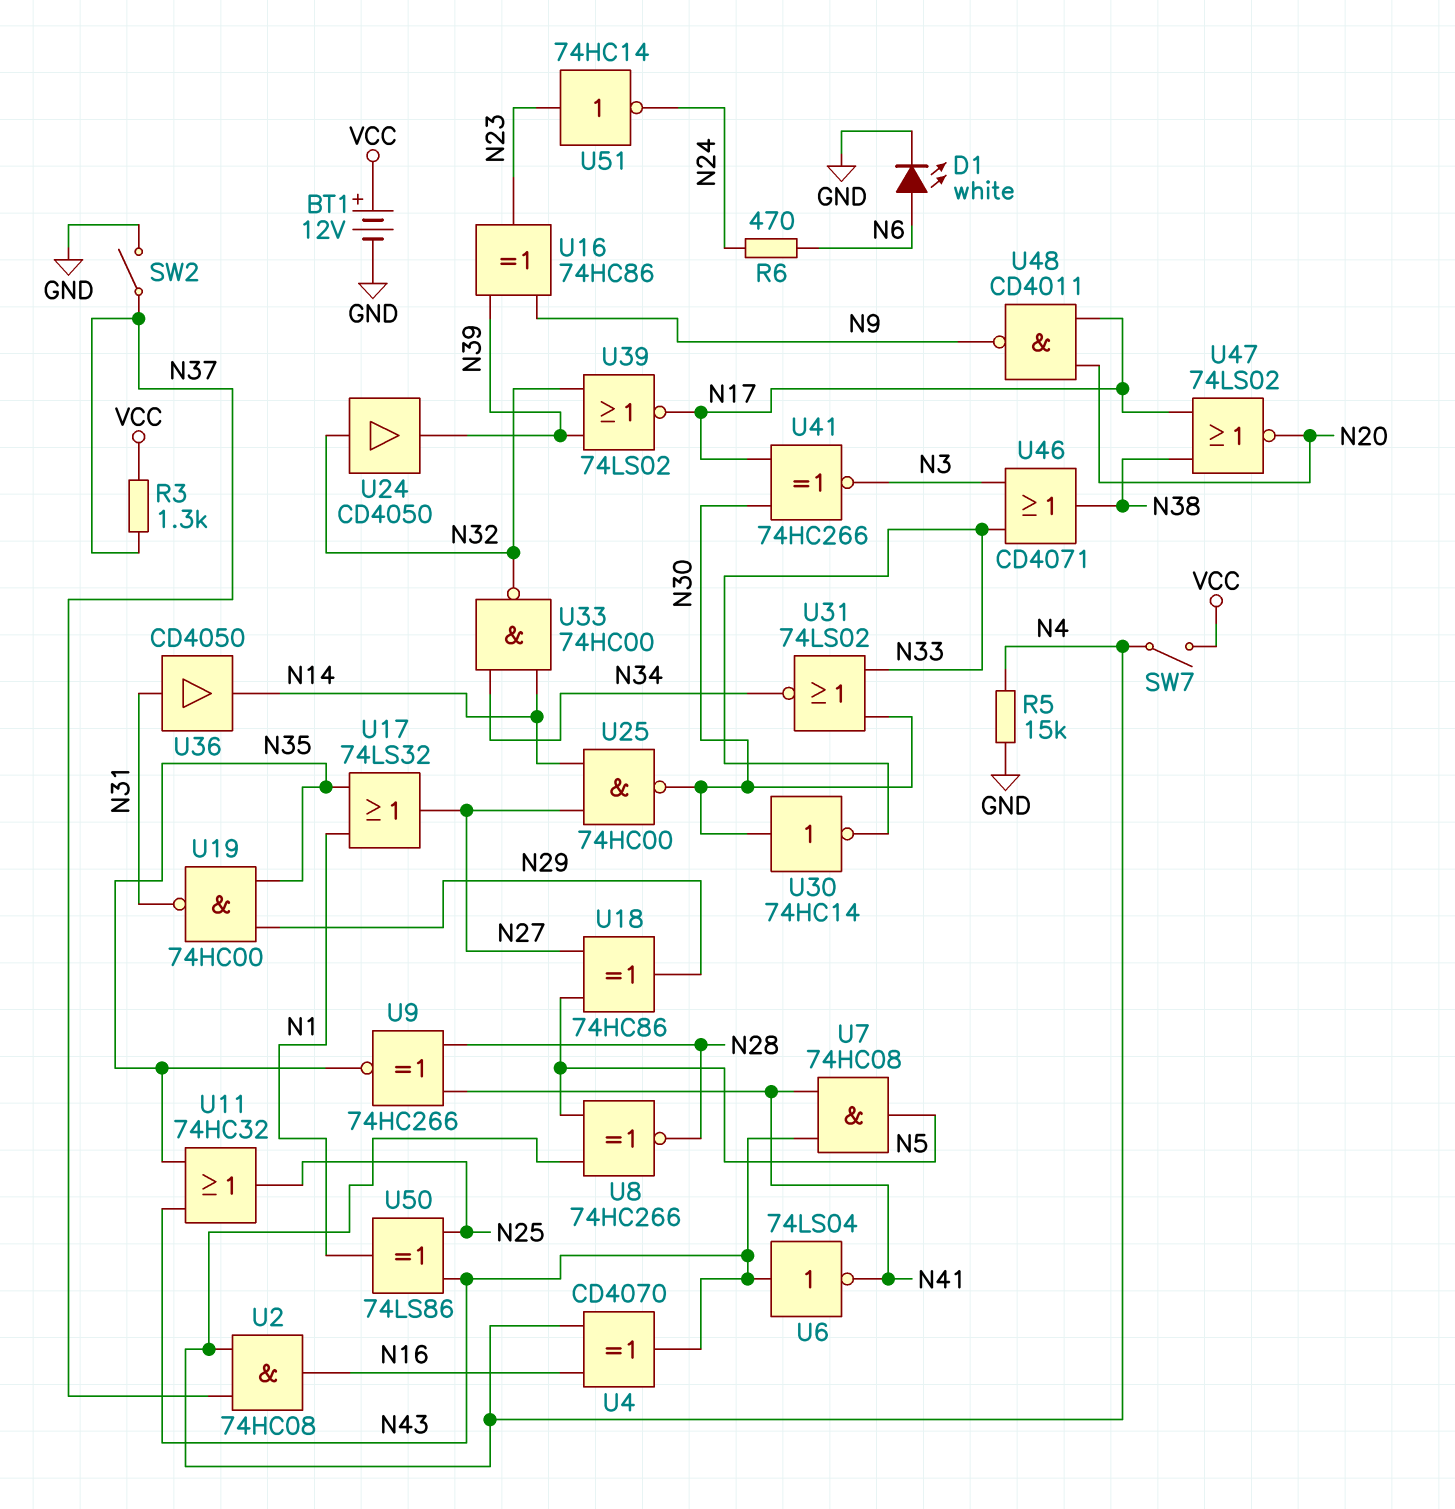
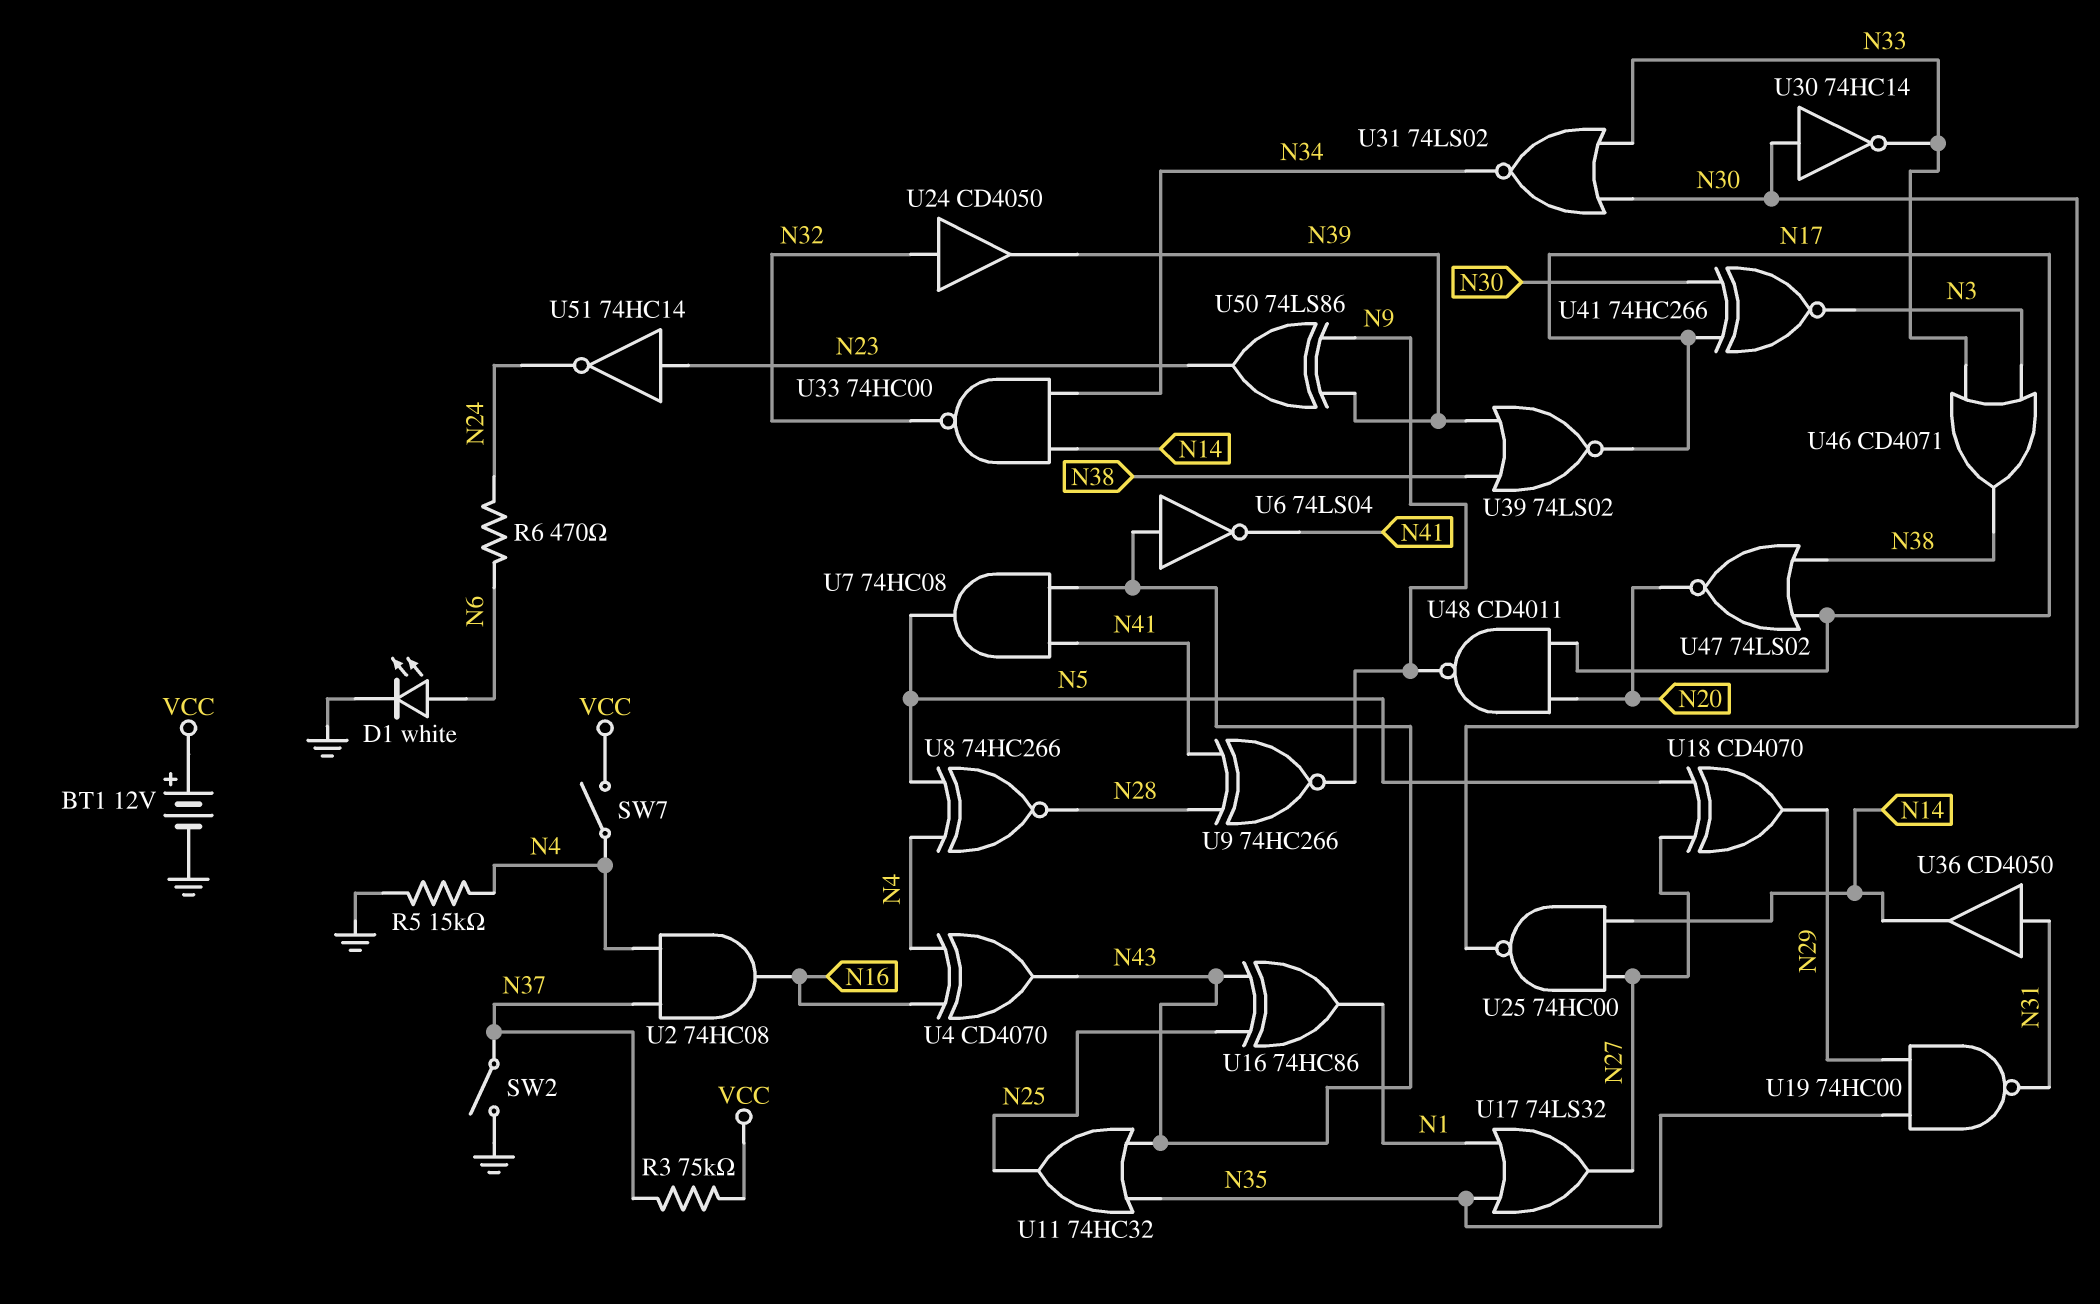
R3: 1.3k (N37, VCC) -> 75k (N37, VCC)
U9: XNOR 74HC266 (in N28, in N41, out N35) -> XNOR 74HC266 (in N28, in N41, out N9)
U16: XOR 74HC86 (in N9, in N39, out N23) -> XOR 74HC86 (in N25, in N43, out N1)
U18: XOR 74HC86 (in N5, in N27, out N29) -> XOR CD4070 (in N5, in N27, out N29)
U39: NOR 74LS02 (in N32, in N39, out N17) -> NOR 74LS02 (in N38, in N39, out N17)
U50: XOR 74LS86 (in N25, in N43, out N1) -> XOR 74LS86 (in N9, in N39, out N23)

